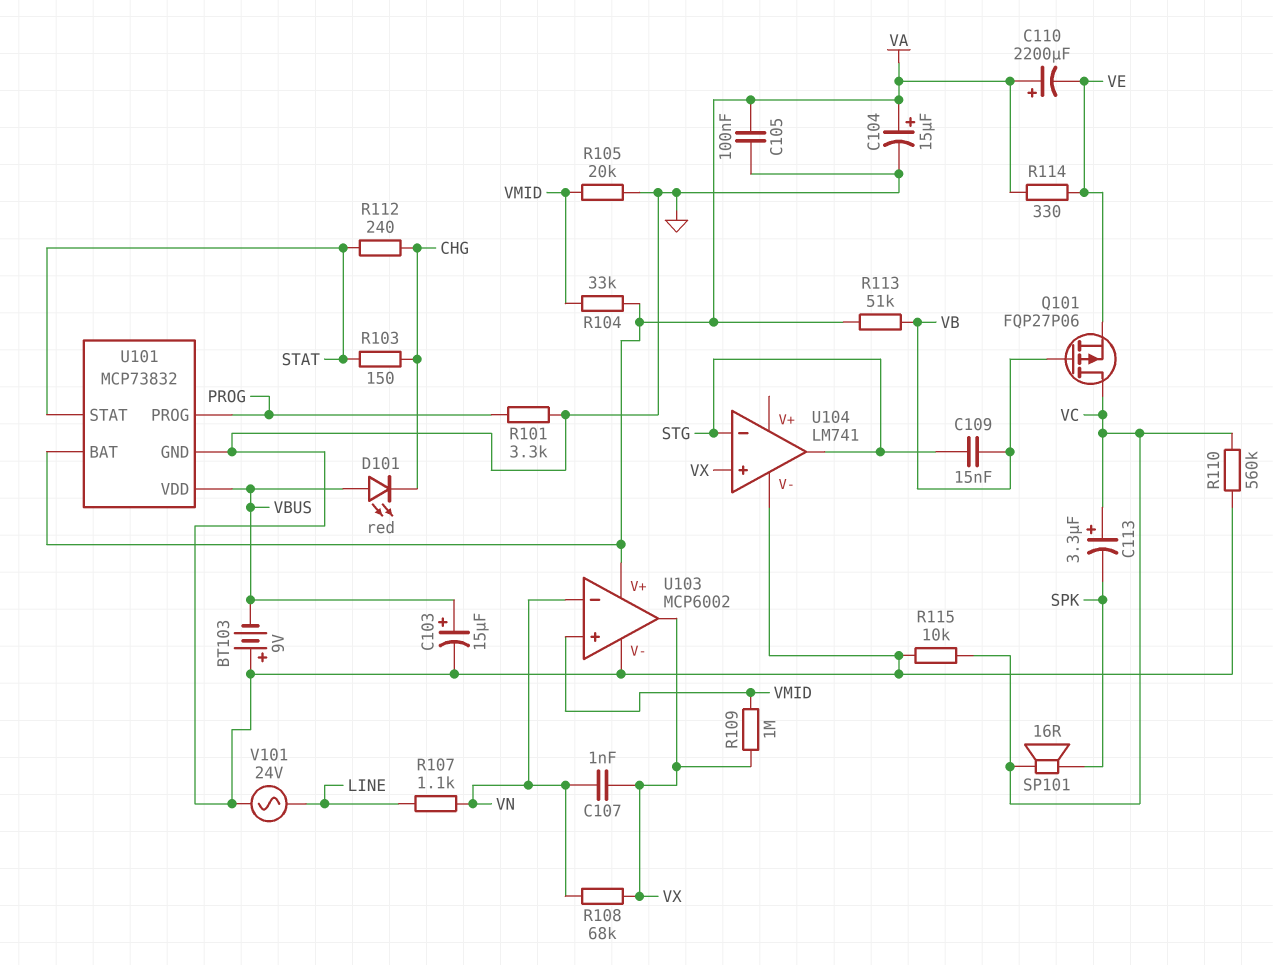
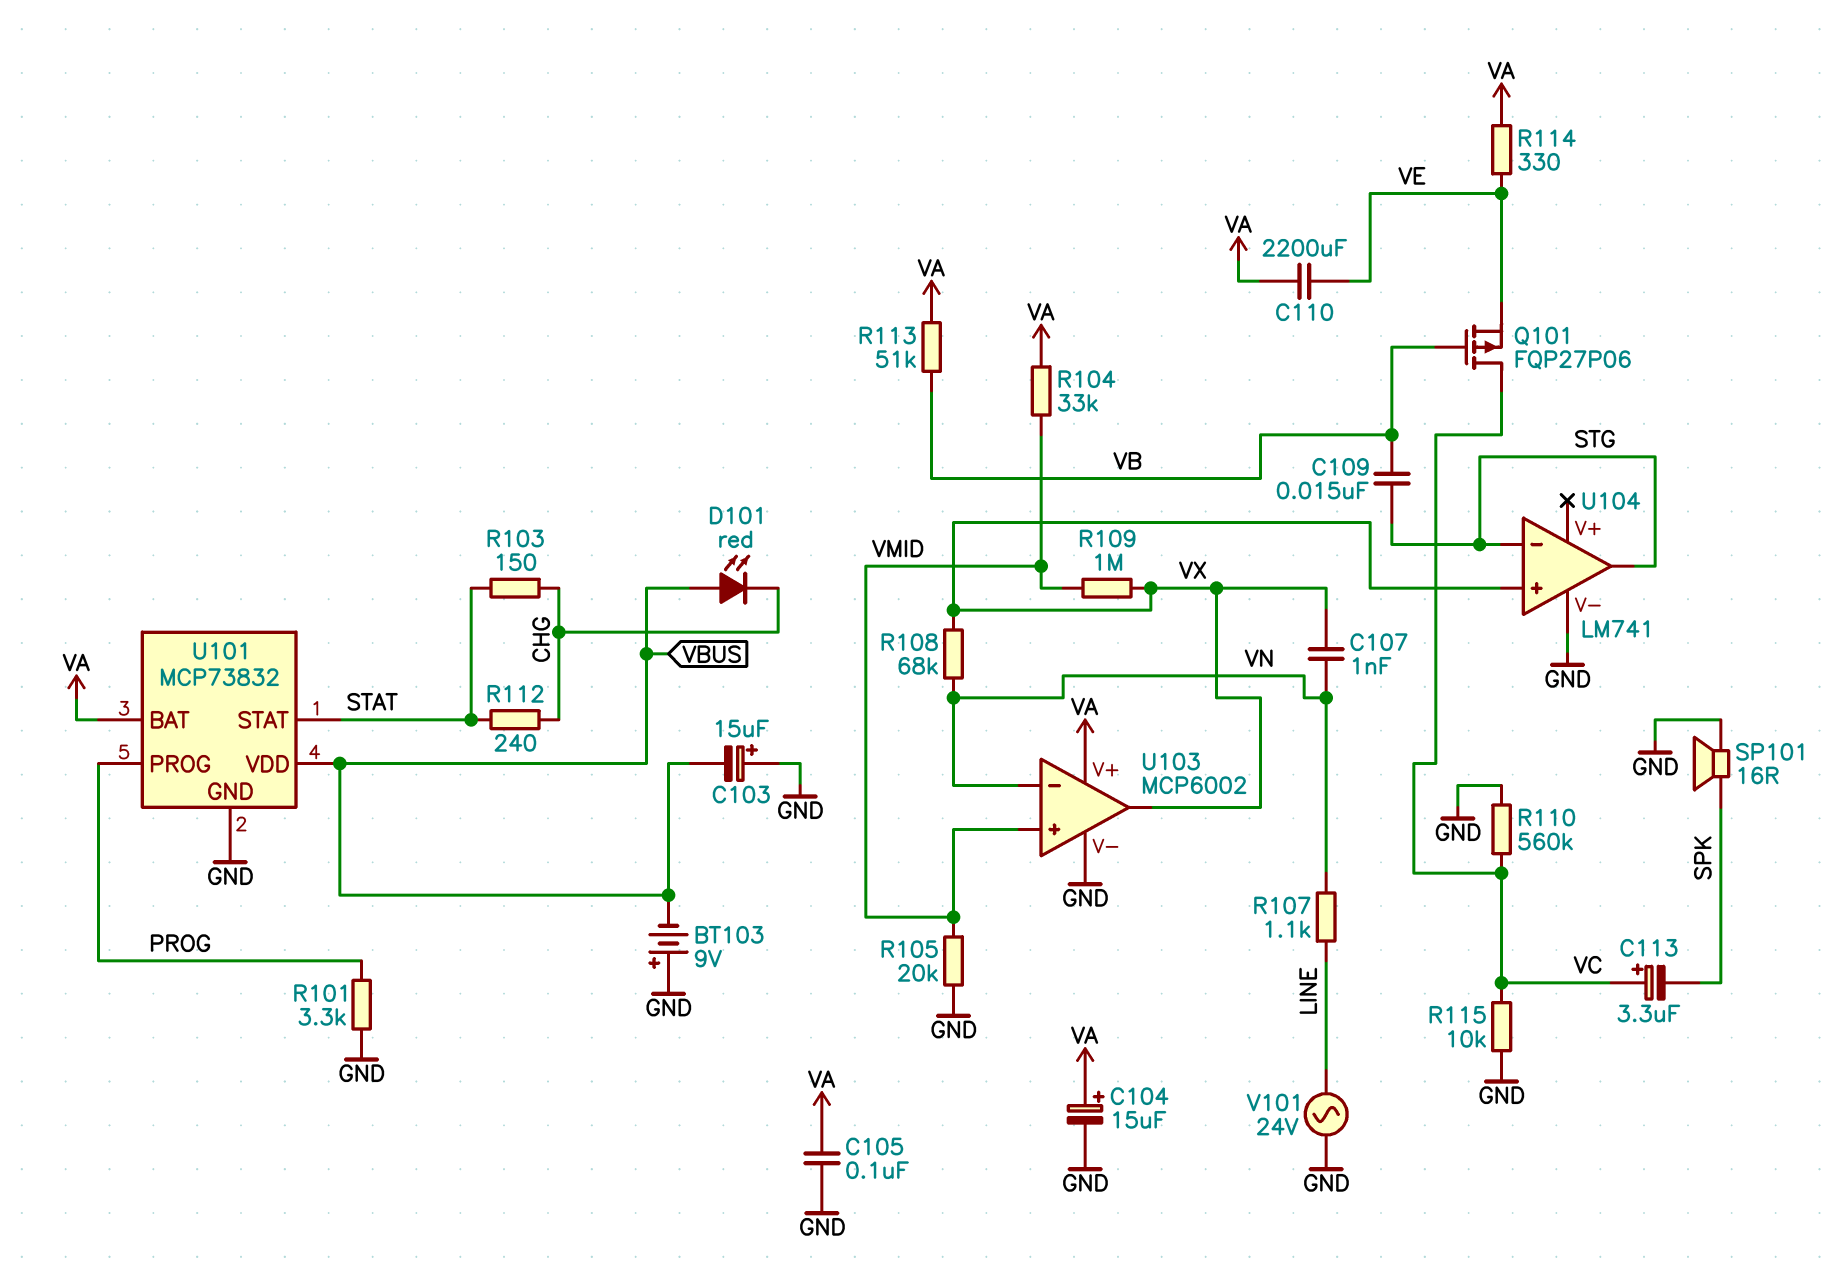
C103: 15uF (plus VBUS, minus GND) -> 15uF (plus GND, minus VBUS)
C110: 2200uF (plus VA, minus VE) -> 2200uF (VA, VE)
SP101: speaker 16R (SPK, VC) -> speaker 16R (GND, SPK)

